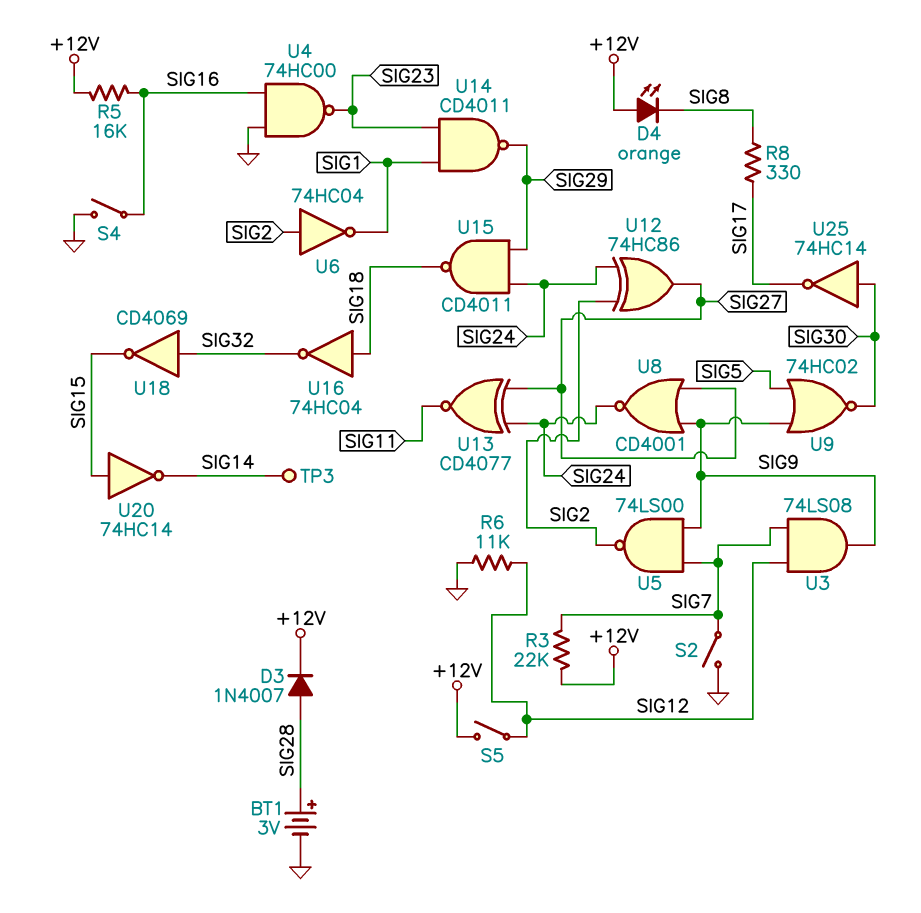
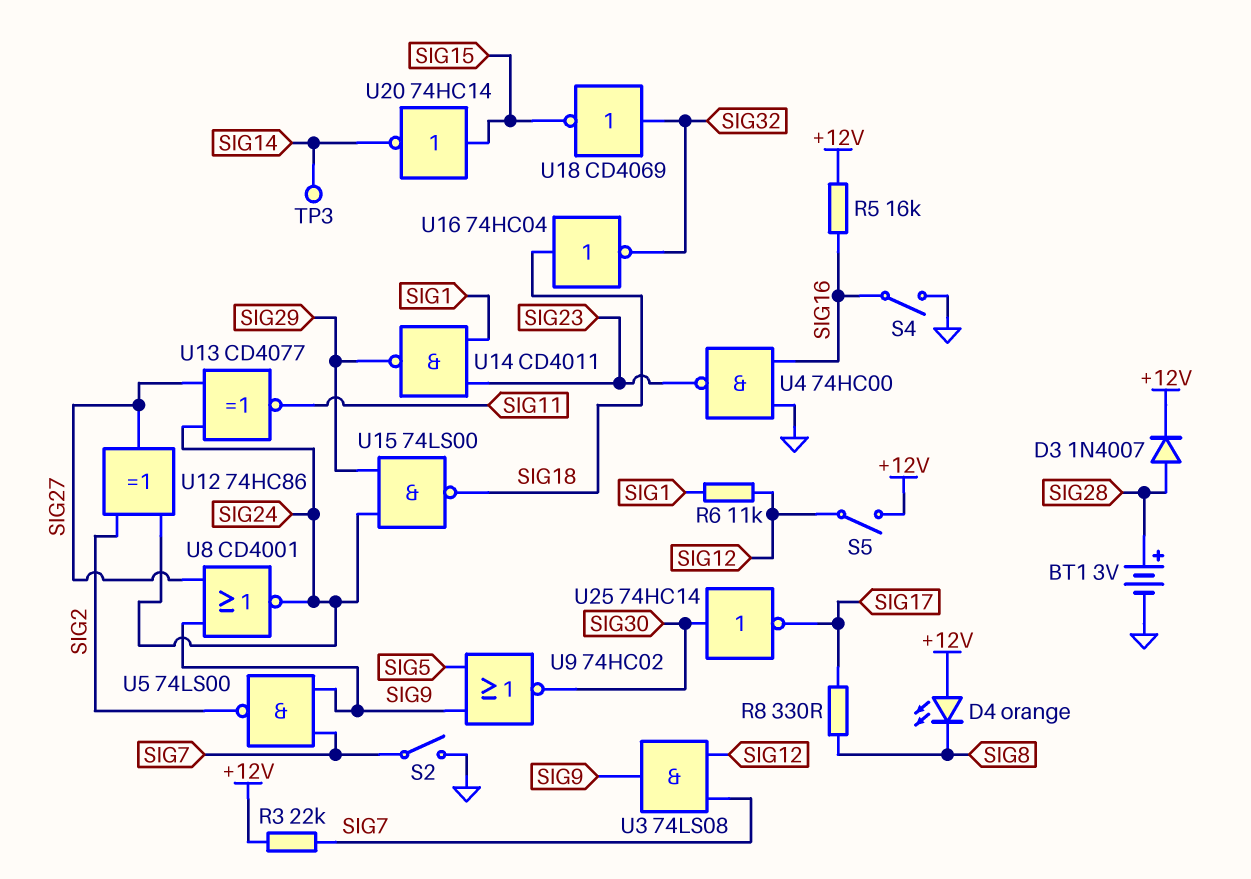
R6: 11k (GND, SIG12) -> 11k (SIG1, SIG12)
U6: NOT 74HC04 (in SIG2, out SIG1) -> none
U15: NAND CD4011 (in SIG24, in SIG29, out SIG18) -> NAND 74LS00 (in SIG24, in SIG29, out SIG18)

